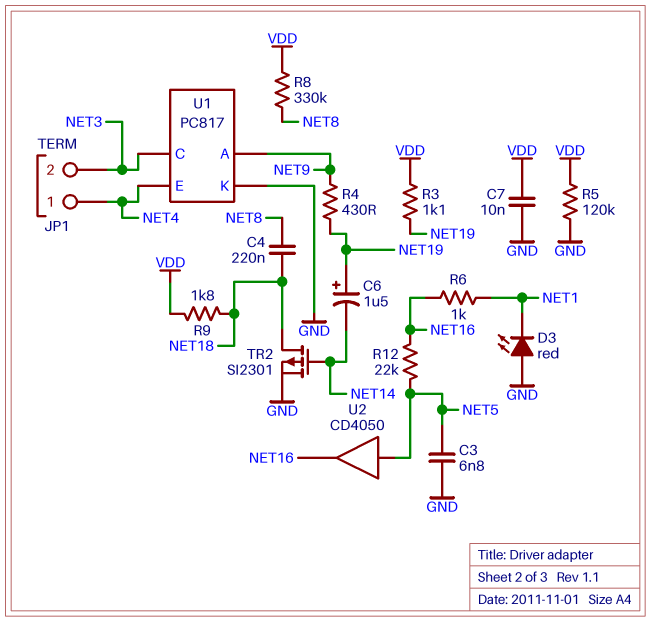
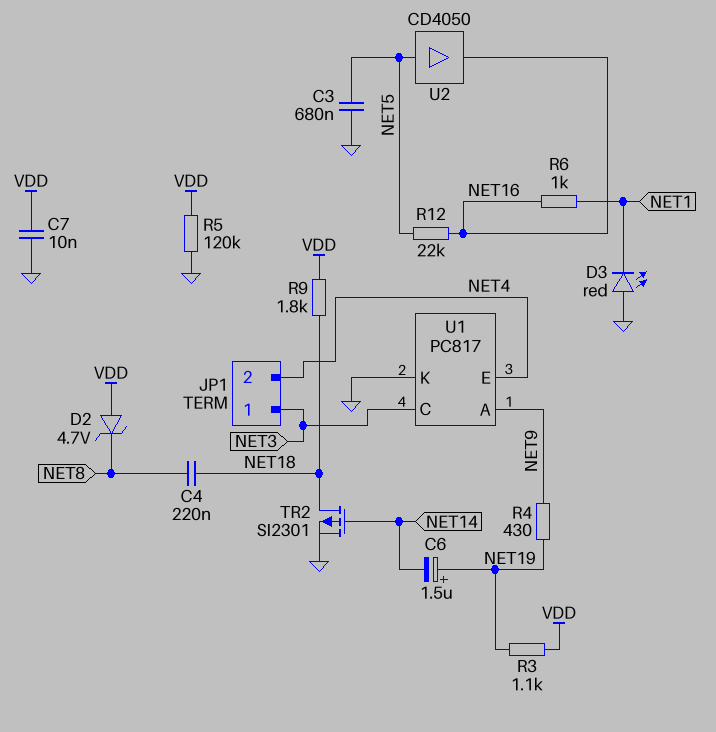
C3: 6.8nF (GND, NET5) -> 680nF (GND, NET5)
D2: none -> zener 4.7V (A VDD, K NET8)
JP1 pin 1: NET4 -> NET3
JP1 pin 2: NET3 -> NET4
R8: 330k (NET8, VDD) -> none

